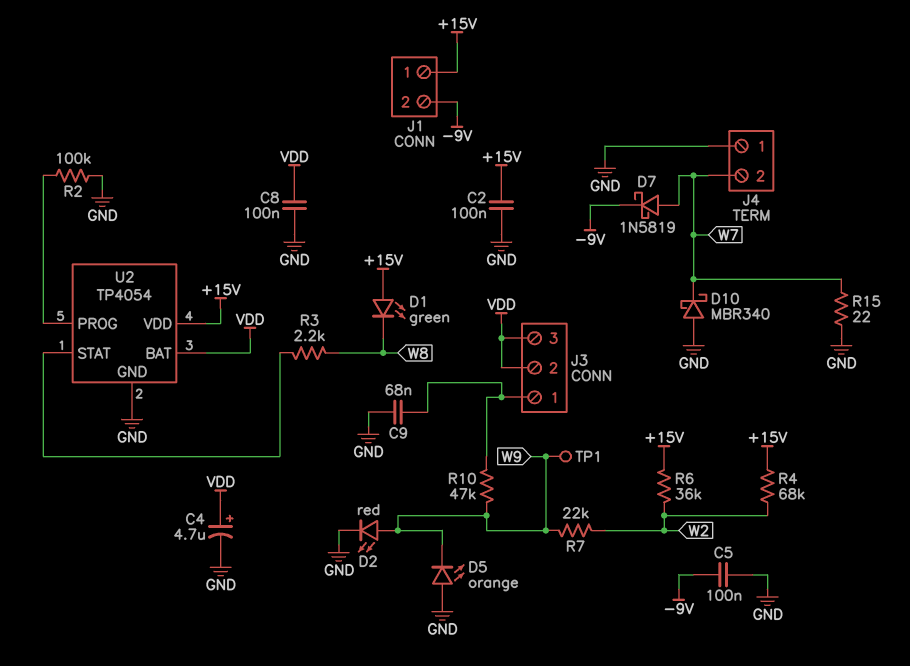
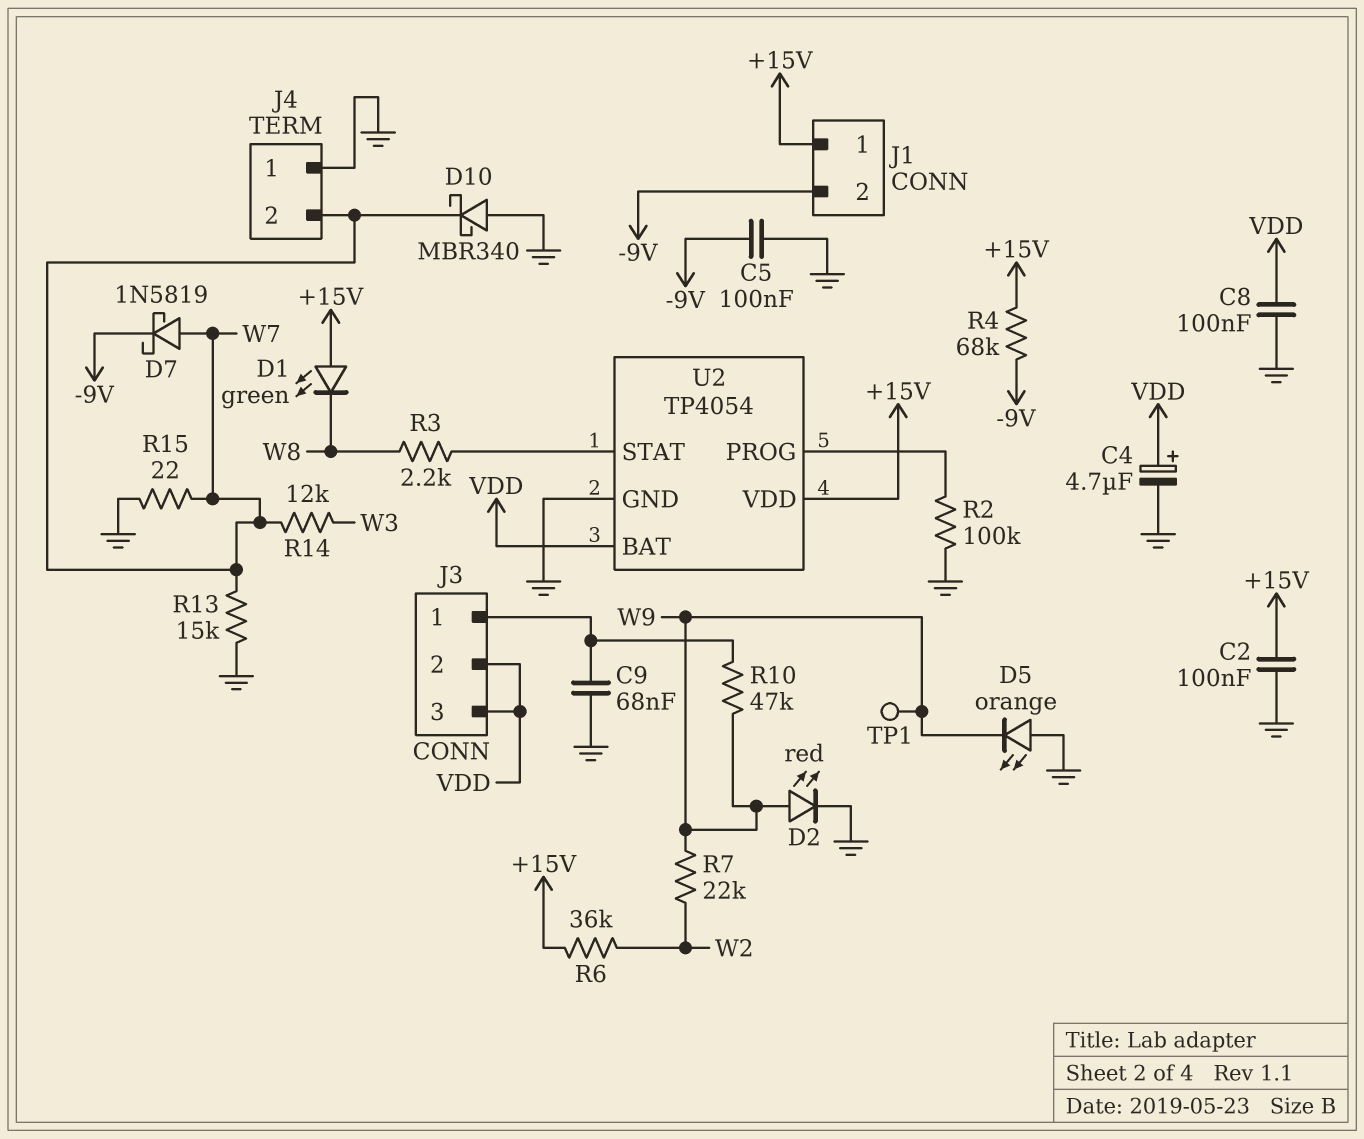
R4: 68k (+15V, W2) -> 68k (+15V, -9V)
R13: none -> 15k (GND, W7)
R14: none -> 12k (W3, W7)

